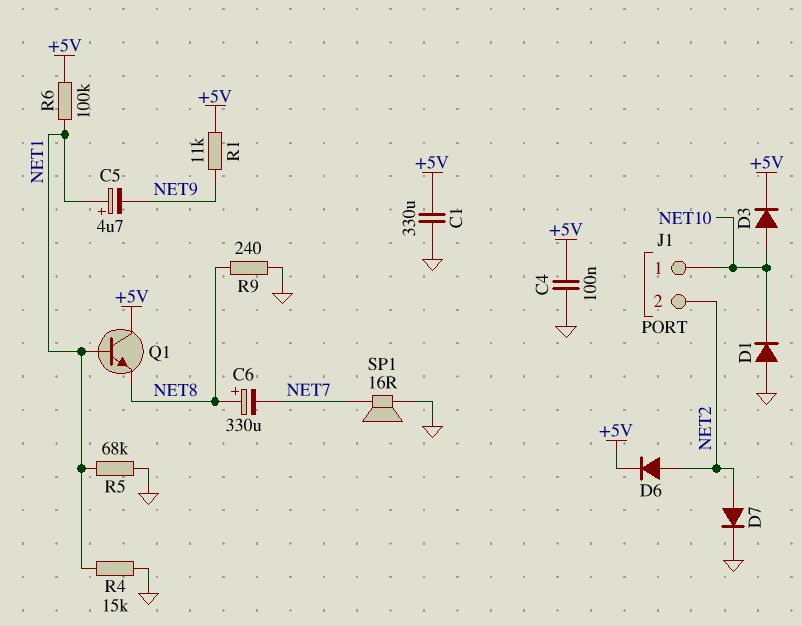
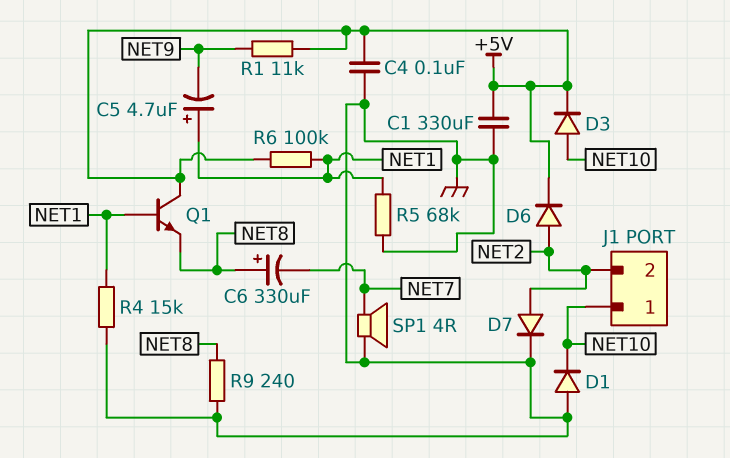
SP1: speaker 16R (GND, NET7) -> speaker 4R (GND, NET7)

